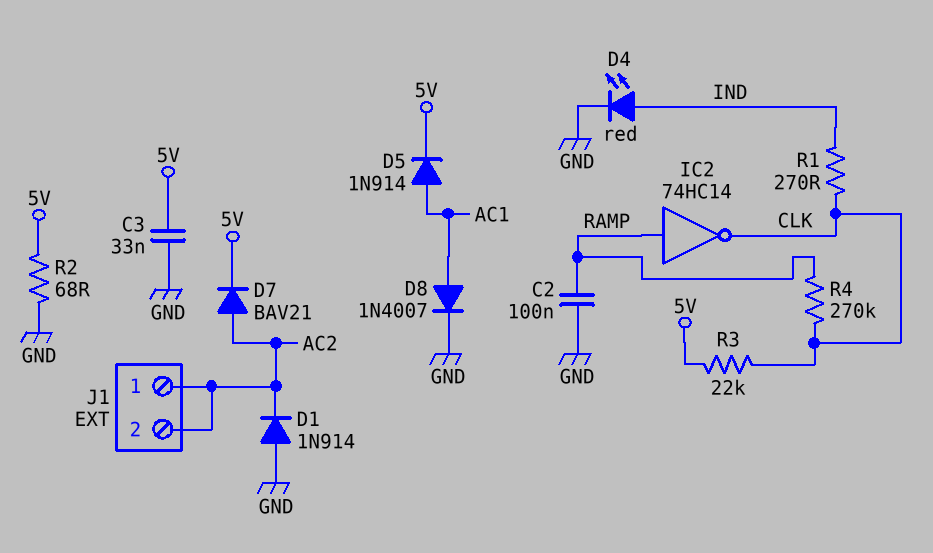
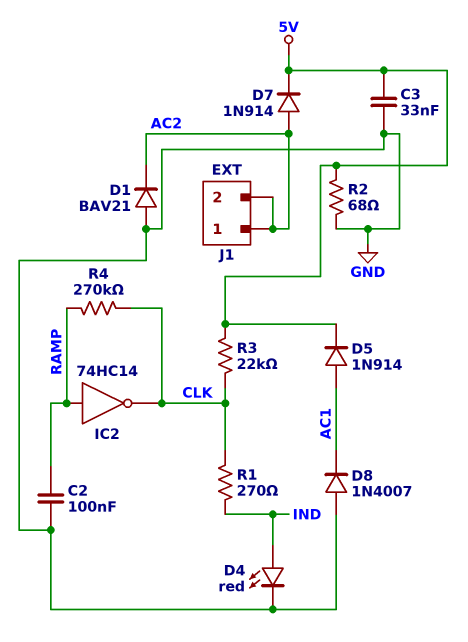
D1: diode 1N914 (A GND, K AC2) -> diode BAV21 (A GND, K AC2)
D7: diode BAV21 (A AC2, K 5V) -> diode 1N914 (A AC2, K 5V)
D8: diode 1N4007 (A AC1, K GND) -> diode 1N4007 (A GND, K AC1)

